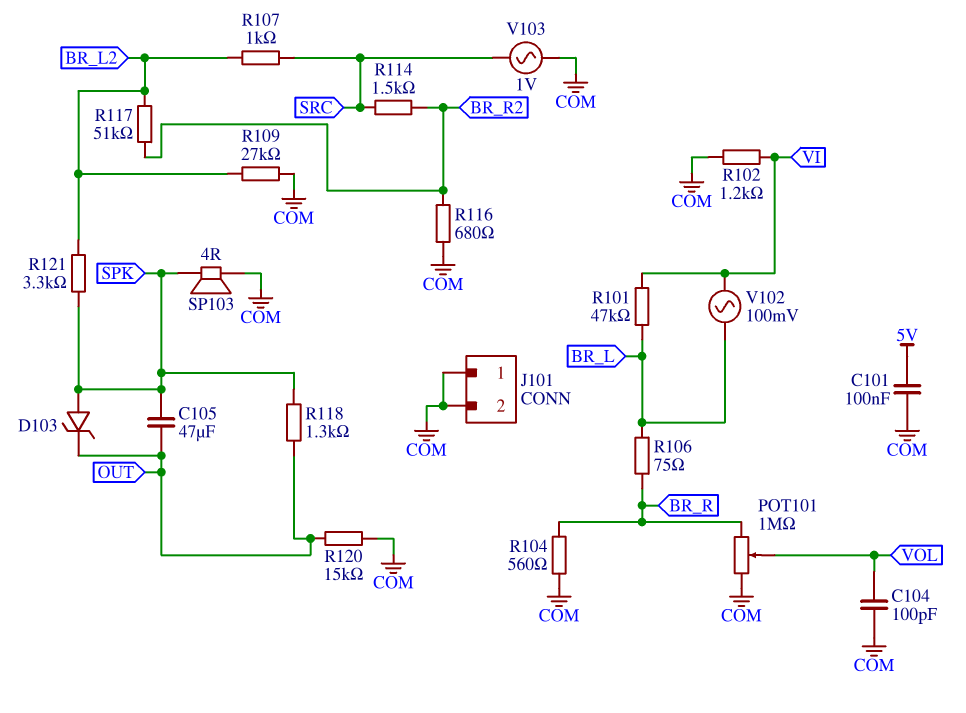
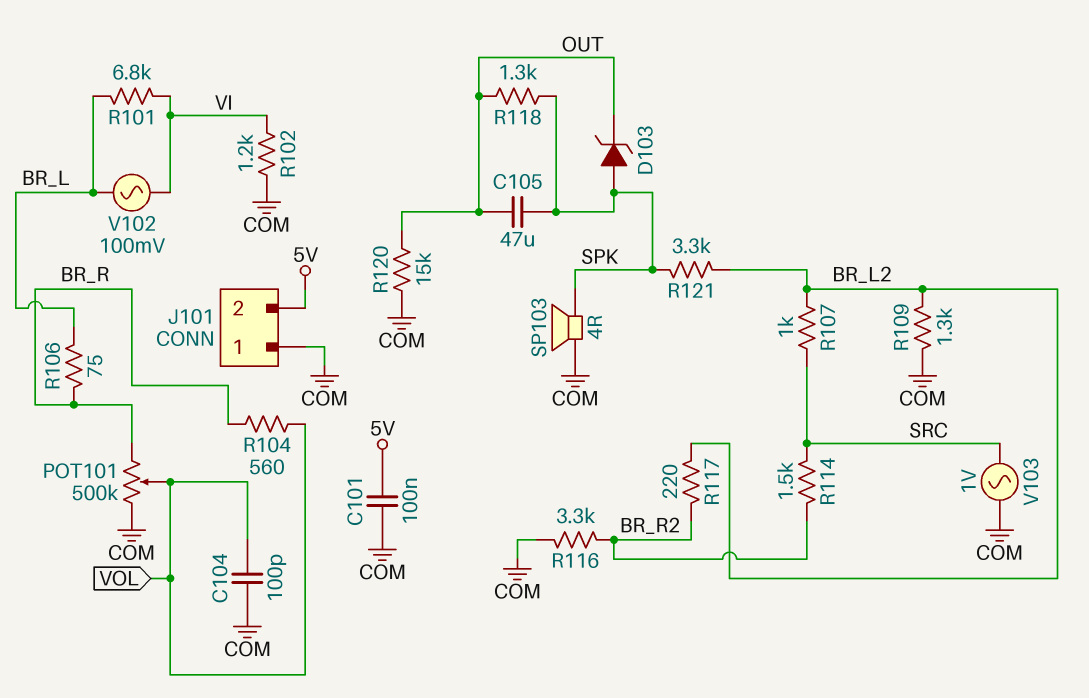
J101 pin 2: COM -> 5V
POT101: 1M (BR_R, COM, wiper VOL) -> 500k (BR_R, COM, wiper VOL)
R101: 47k (BR_L, VI) -> 6.8k (BR_L, VI)
R104: 560 (BR_R, COM) -> 560 (BR_R, VOL)
R109: 27k (BR_L2, COM) -> 1.3k (BR_L2, COM)
R116: 680 (BR_R2, COM) -> 3.3k (BR_R2, COM)
R117: 51k (BR_L2, BR_R2) -> 220 (BR_L2, BR_R2)

